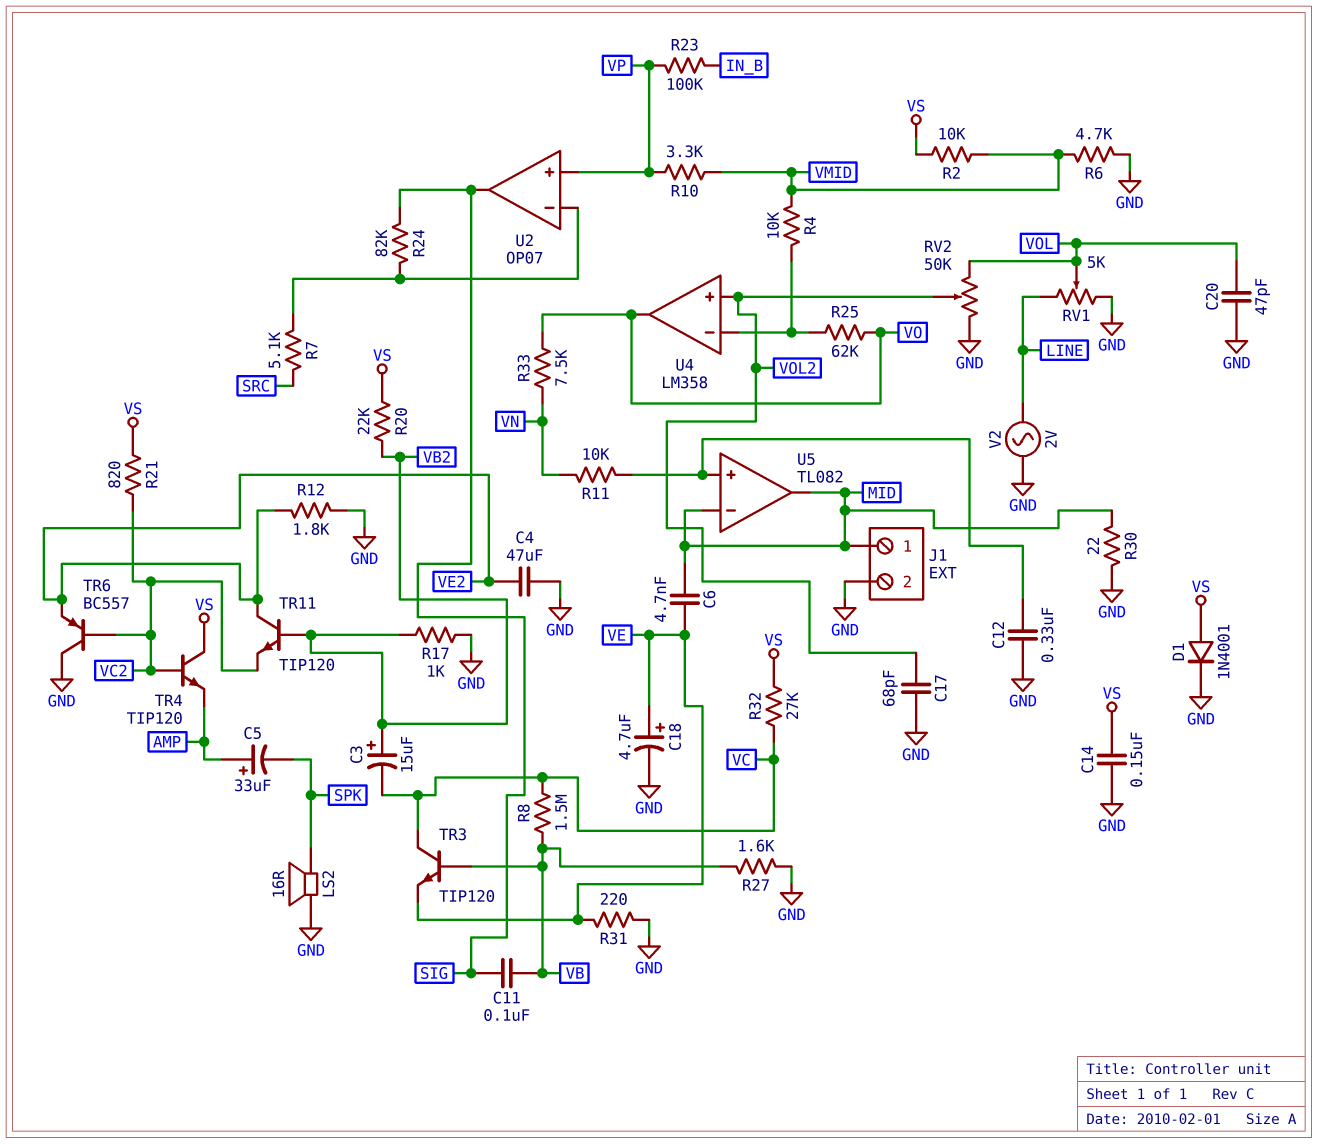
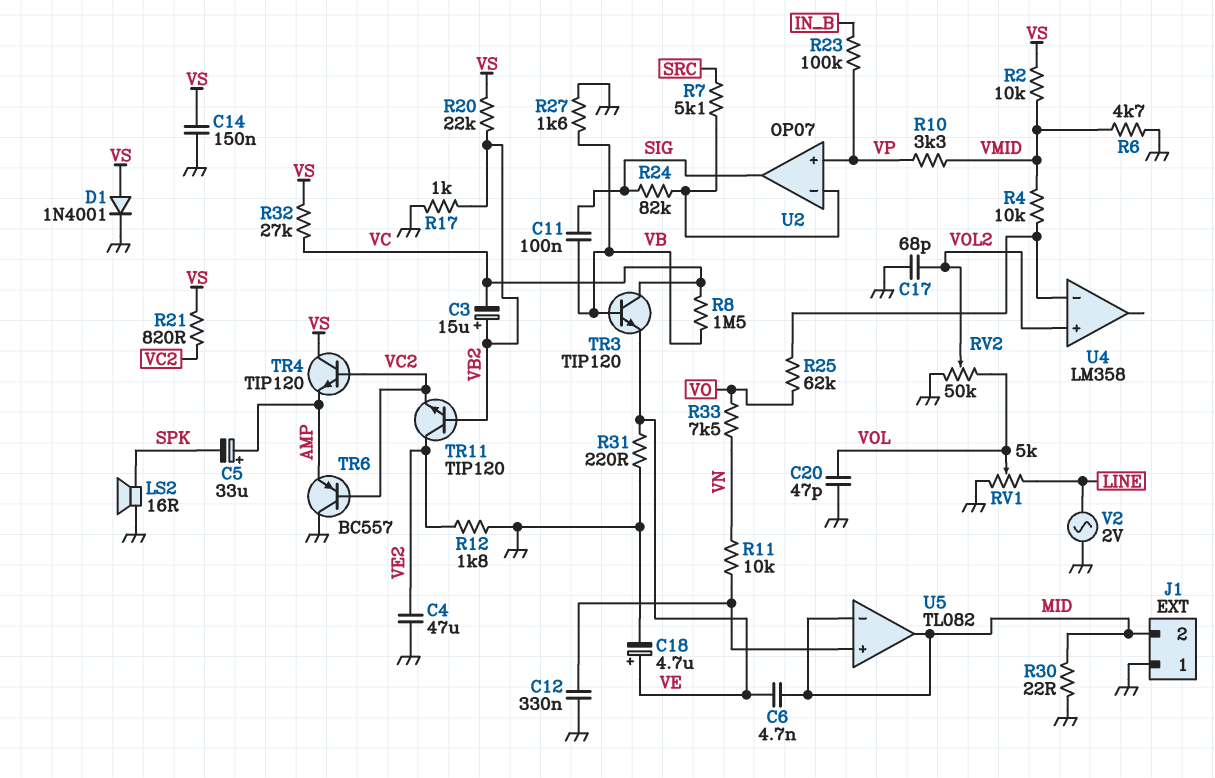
J1 pin 1: MID -> GND
J1 pin 2: GND -> MID
TR6: PNP BC557 (B VC2, C GND, E VE2) -> PNP BC557 (B VC2, C GND, E AMP)
U4 pin out: VO -> none

